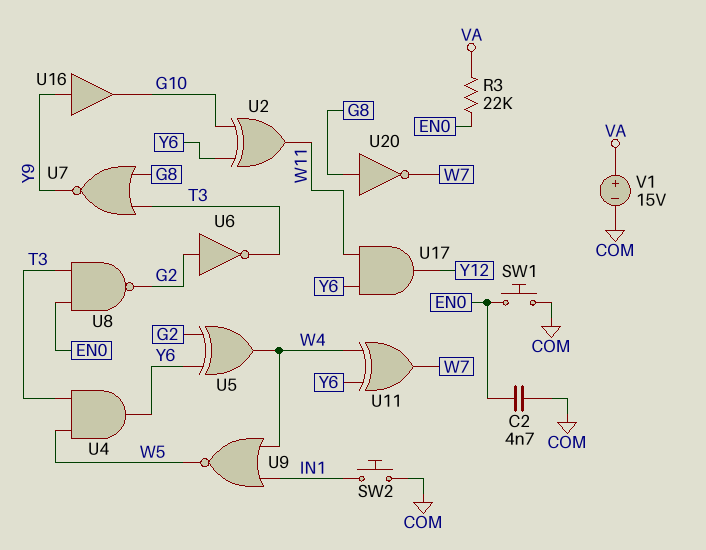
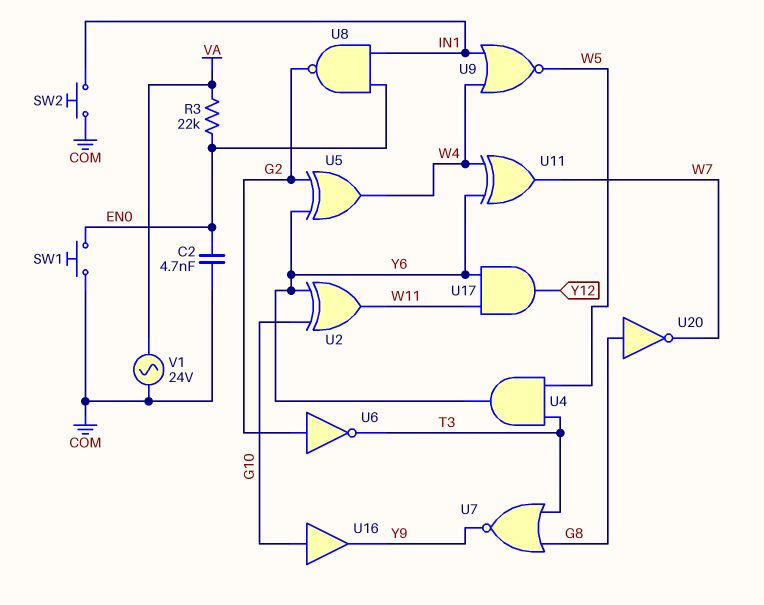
U8: NAND (in EN0, in T3, out G2) -> NAND (in EN0, in IN1, out G2)
U16: buffer (in Y9, out G10) -> buffer (in G10, out Y9)
V1: 15V (plus VA, minus COM) -> AC 24V (COM, VA)

